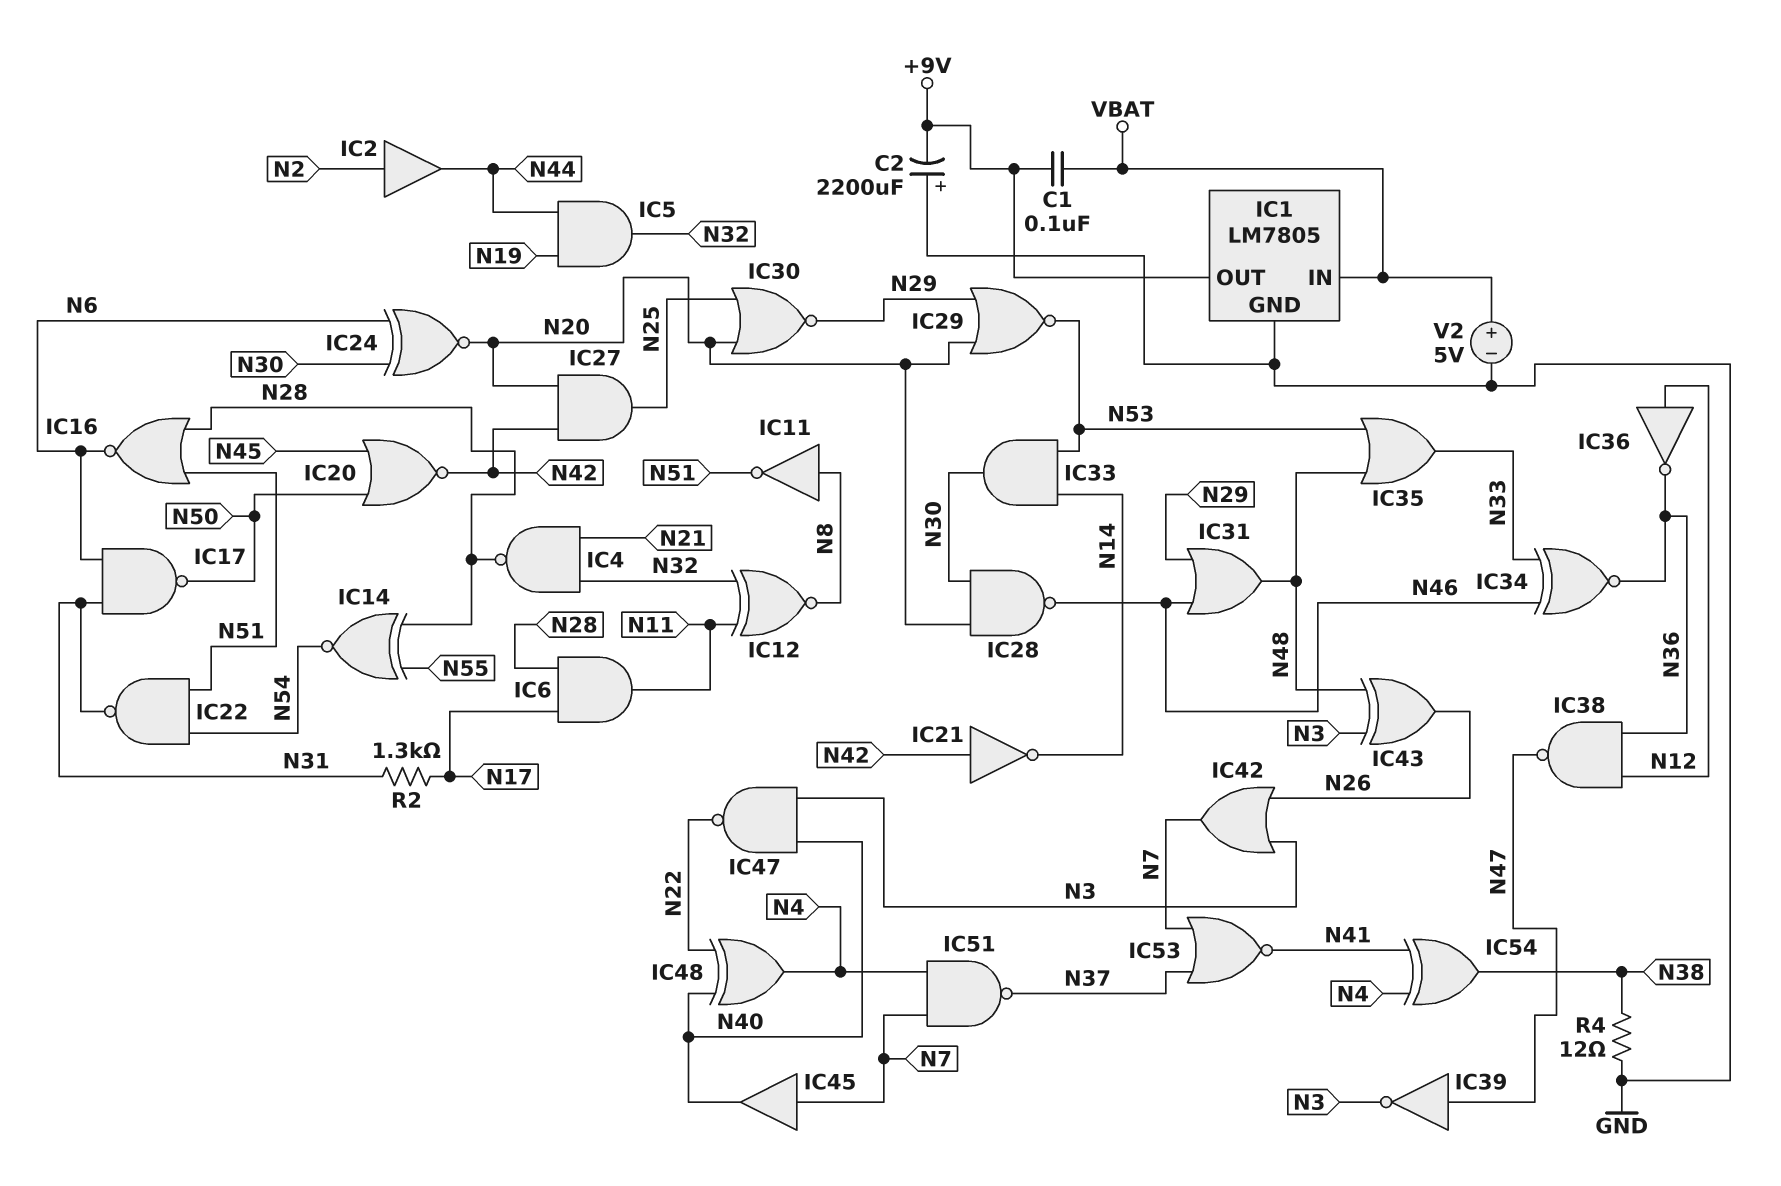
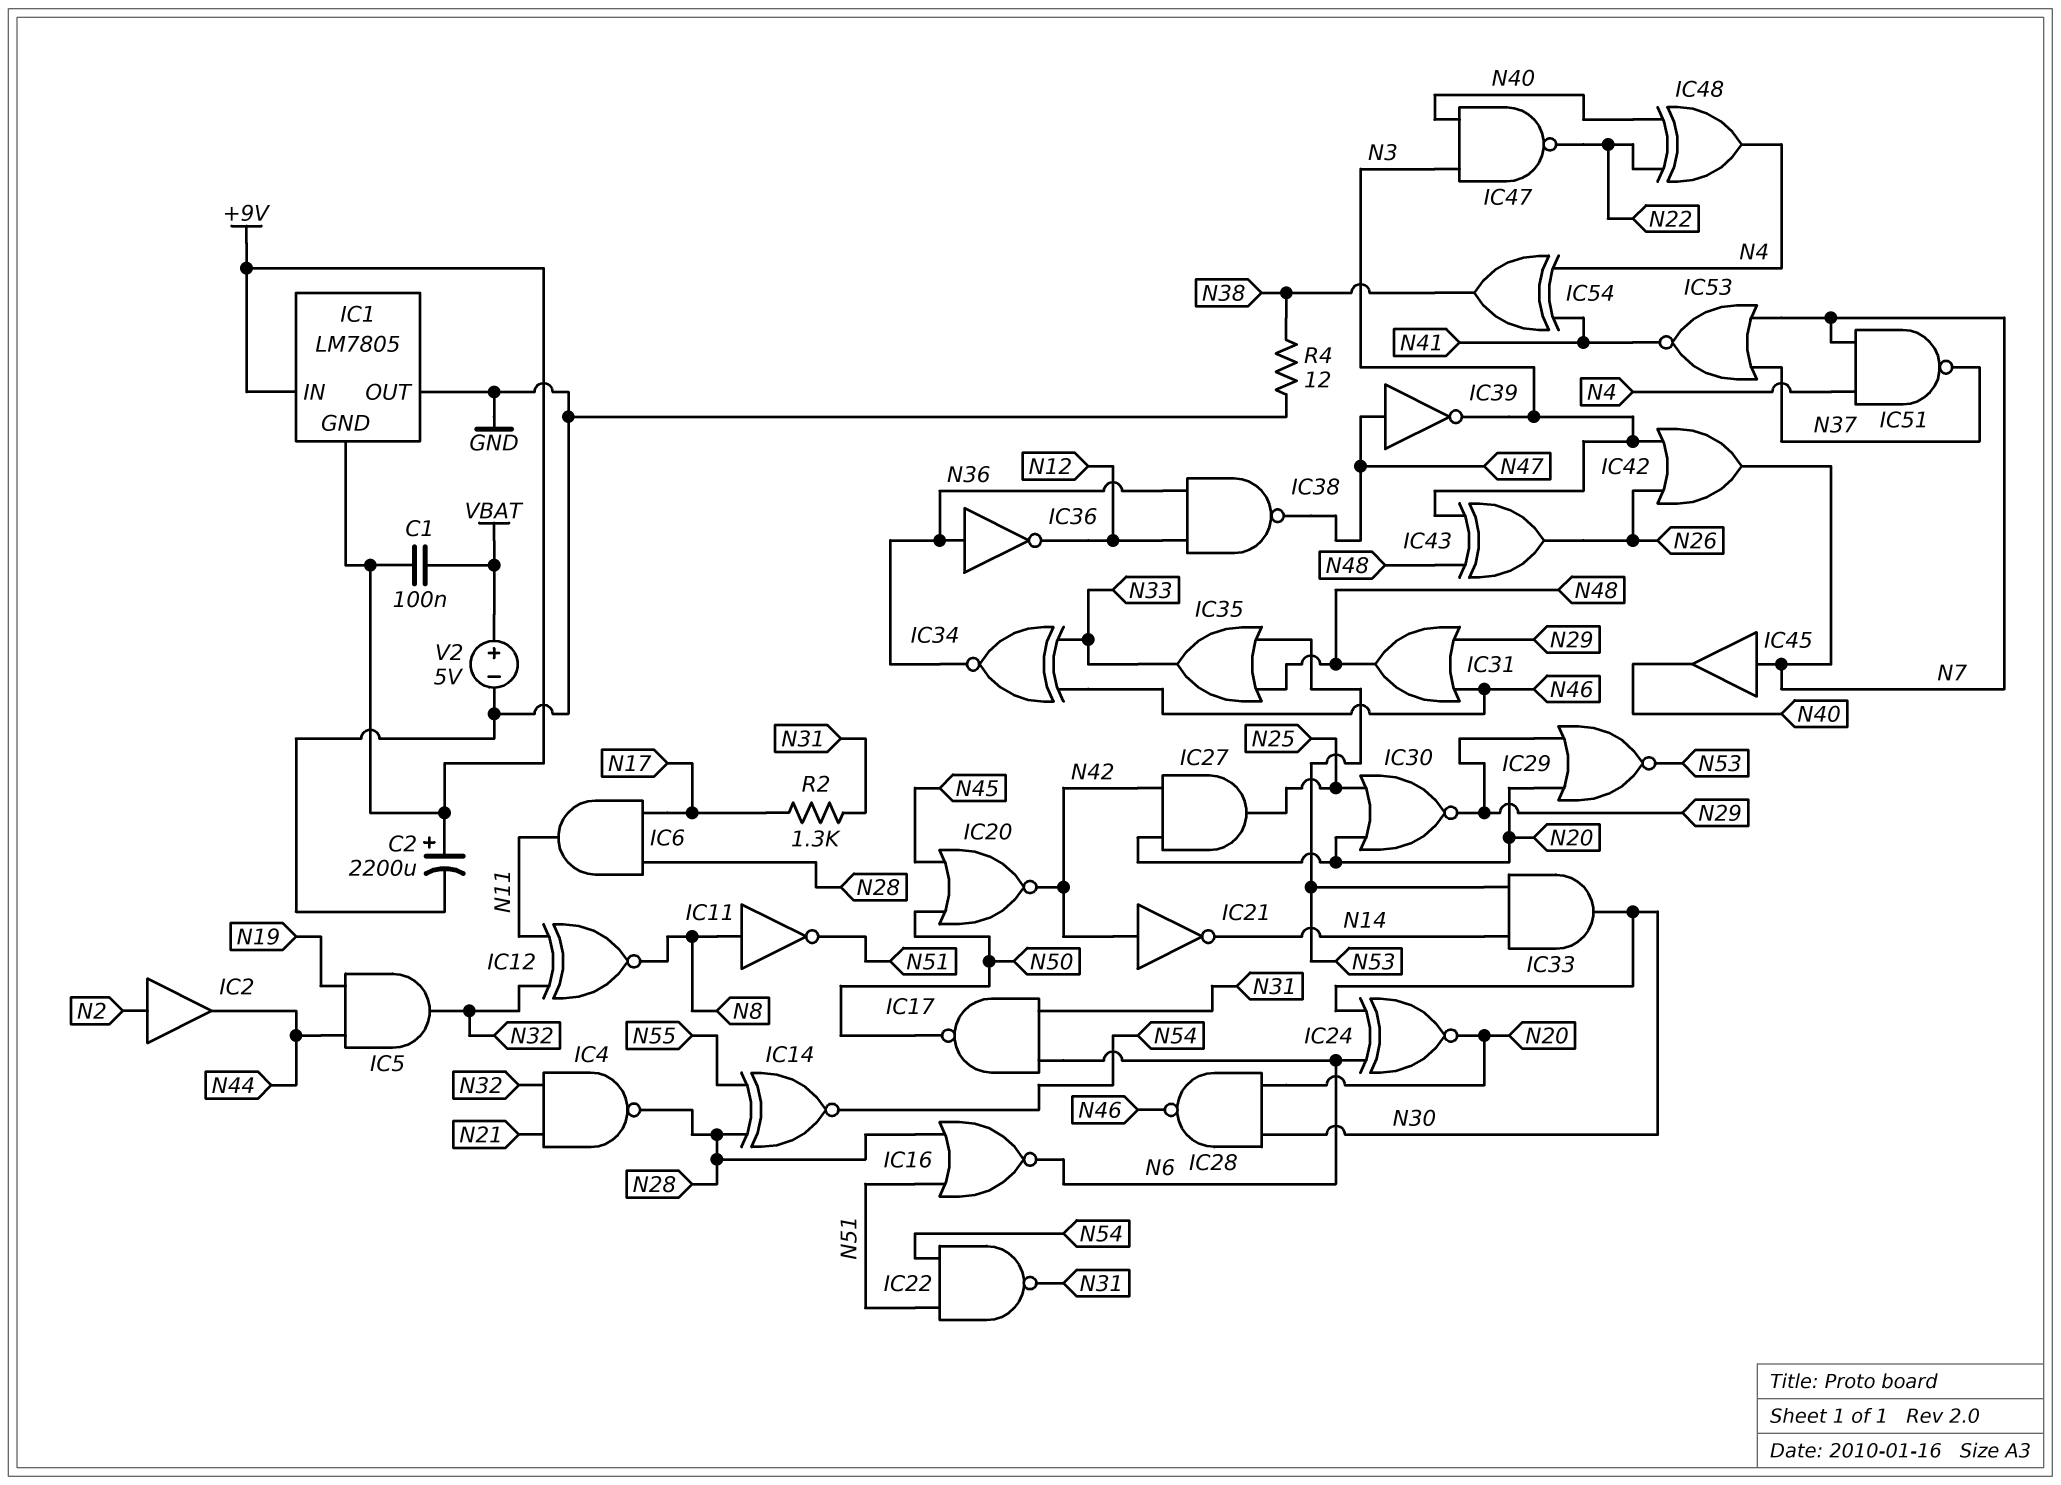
C2: 2200uF (plus GND, minus +9V) -> 2200uF (plus +9V, minus GND)
IC1 pin GND: GND -> +9V
IC1 pin IN: VBAT -> +9V
IC1 pin OUT: +9V -> GND
IC36: NOT (in N12, out N36) -> NOT (in N36, out N12)

